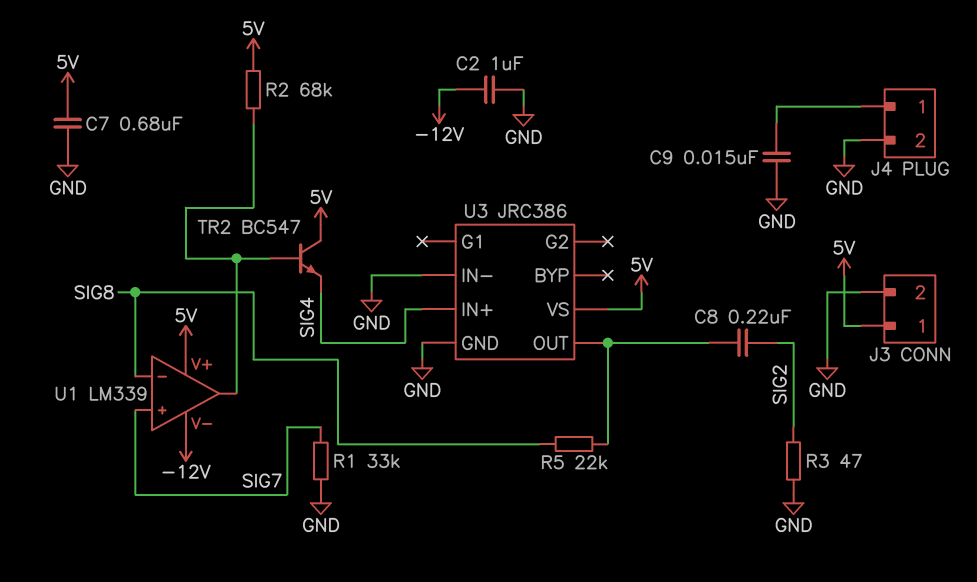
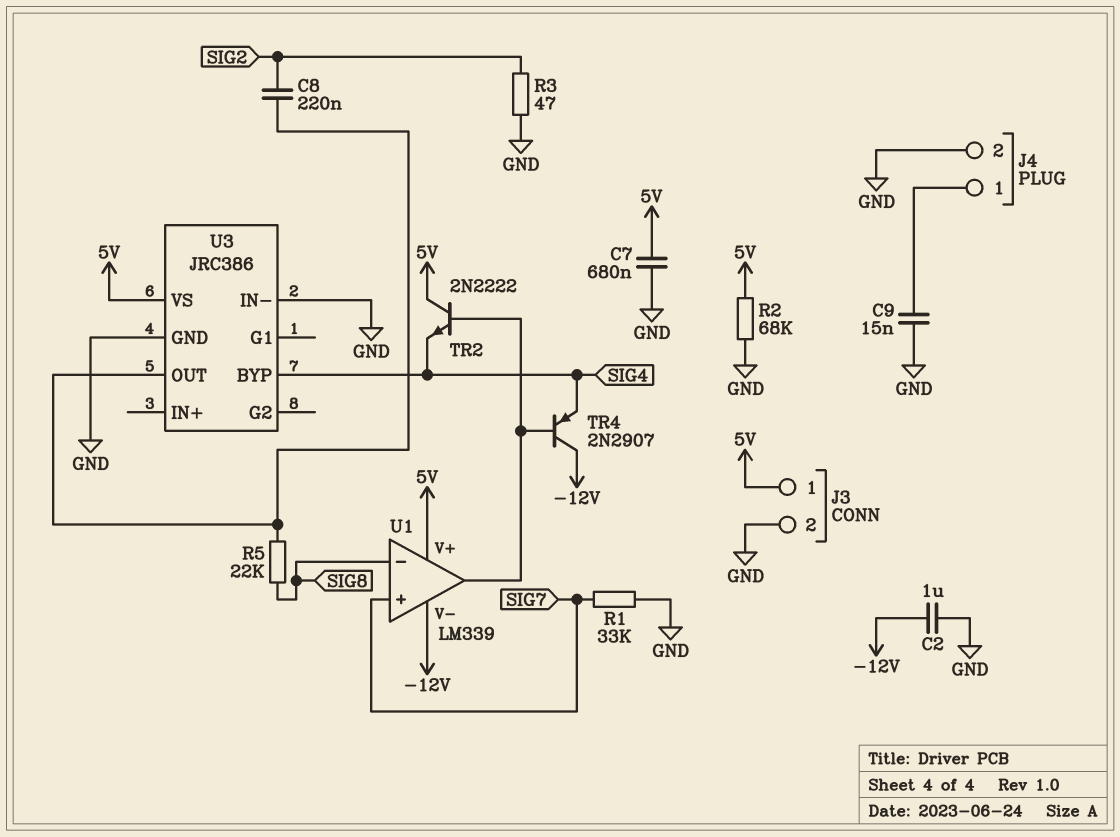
R2: 68k (5V, U1/out) -> 68k (5V, GND)
TR2: NPN BC547 (B U1/out, C 5V, E SIG4) -> NPN 2N2222 (B U1/out, C 5V, E SIG4)
TR4: none -> PNP 2N2907 (B U1/out, C -12V, E SIG4)
U3 pin BYP: none -> SIG4
U3 pin IN+: SIG4 -> none

